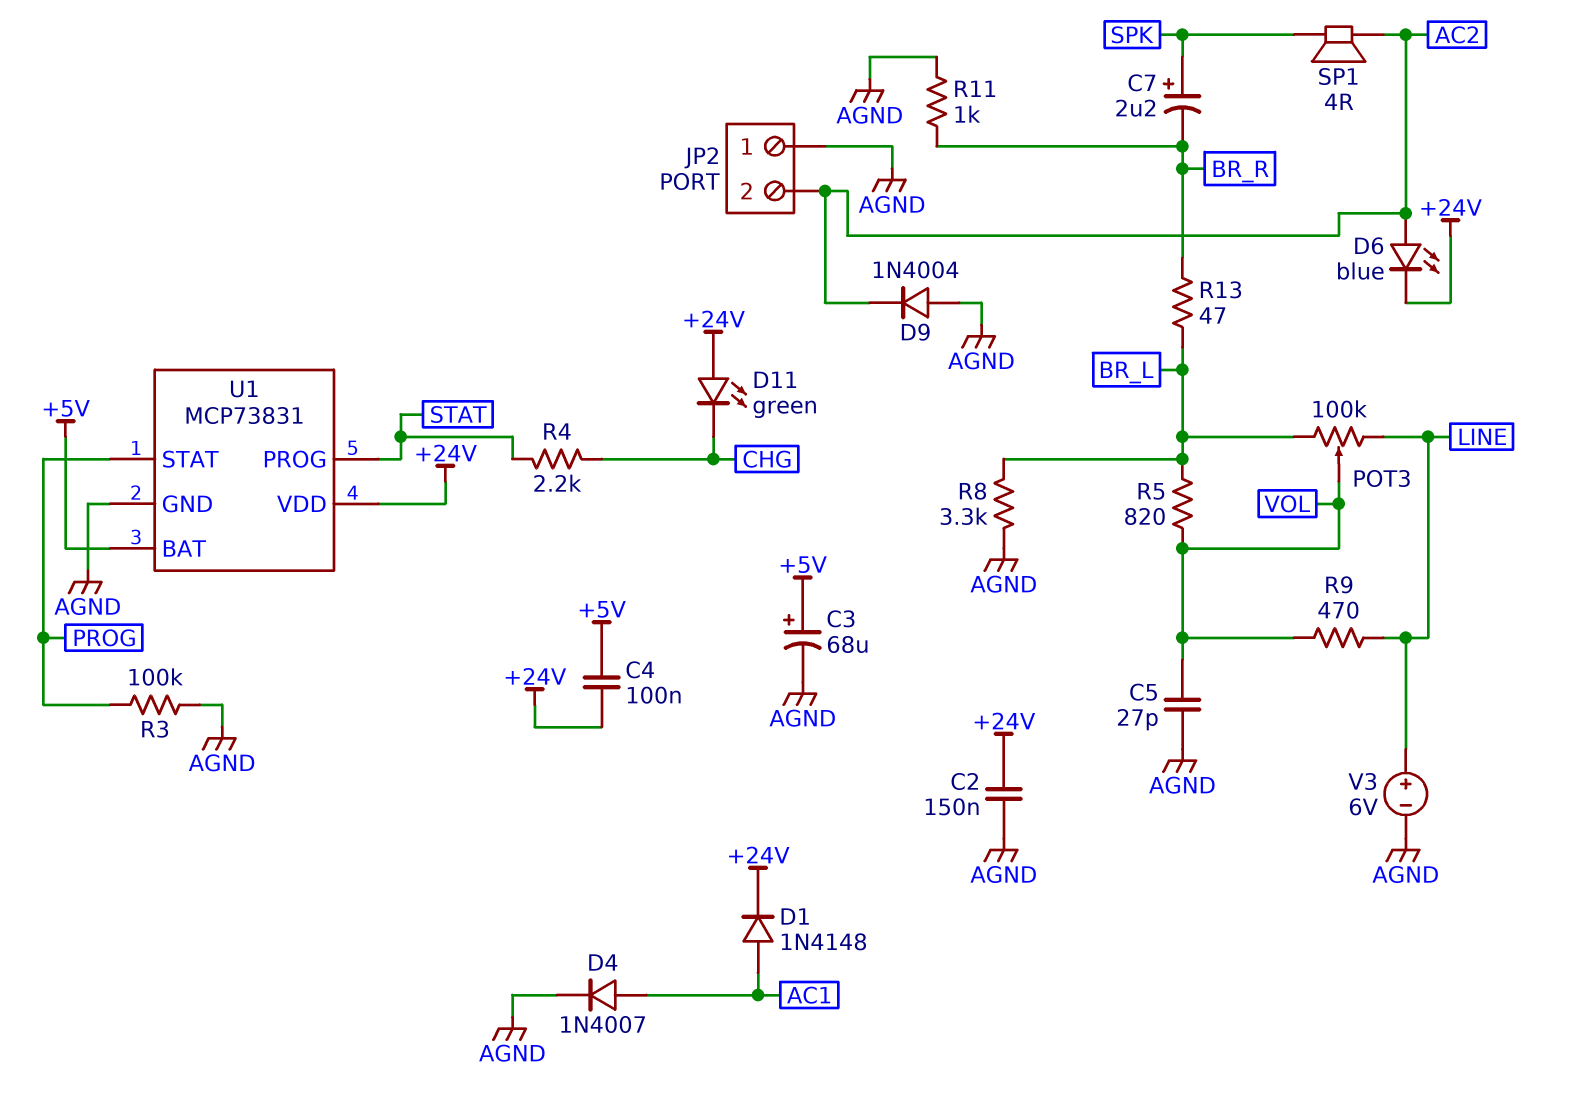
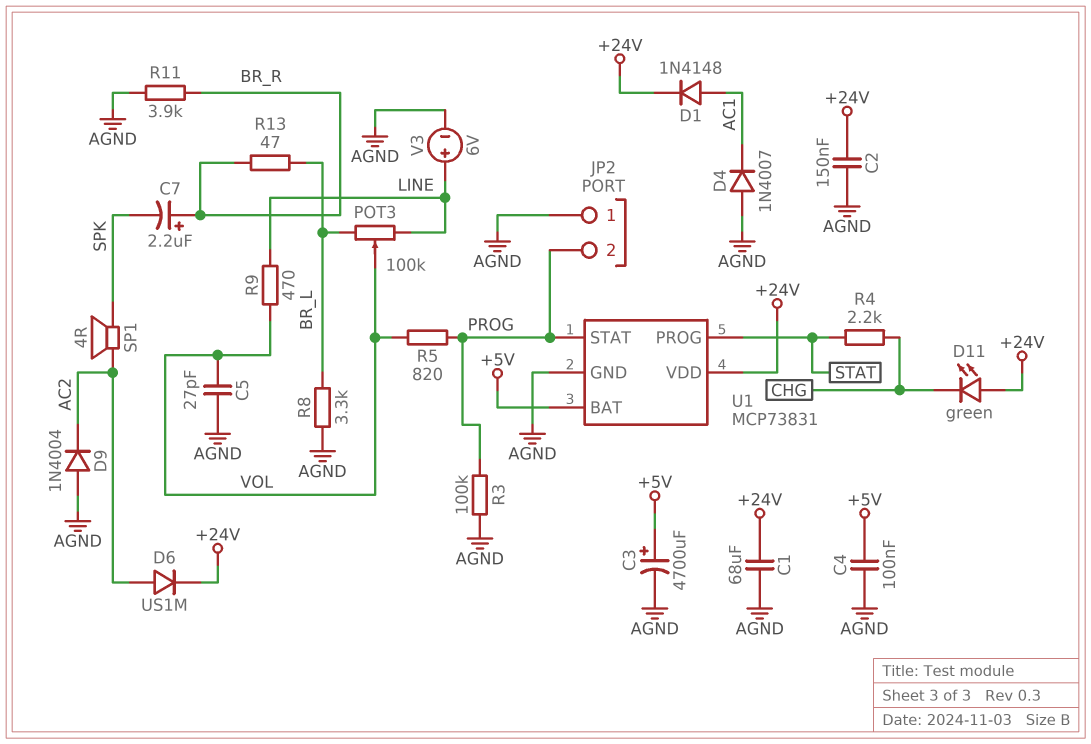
C1: none -> 68uF (+24V, AGND)
C3: 68uF (plus +5V, minus AGND) -> 4700uF (plus +5V, minus AGND)
C4: 100nF (+5V, +24V) -> 100nF (+5V, AGND)
C7: 2.2uF (plus SPK, minus BR_R) -> 2.2uF (plus BR_R, minus SPK)
D4: diode 1N4007 (A AC1, K AGND) -> diode 1N4007 (A AGND, K AC1)
D6: LED blue (A AC2, K +24V) -> diode US1M (A AC2, K +24V)
JP2 pin 2: AC2 -> PROG
R5: 820 (BR_L, VOL) -> 820 (PROG, VOL)
R11: 1k (AGND, BR_R) -> 3.9k (AGND, BR_R)

